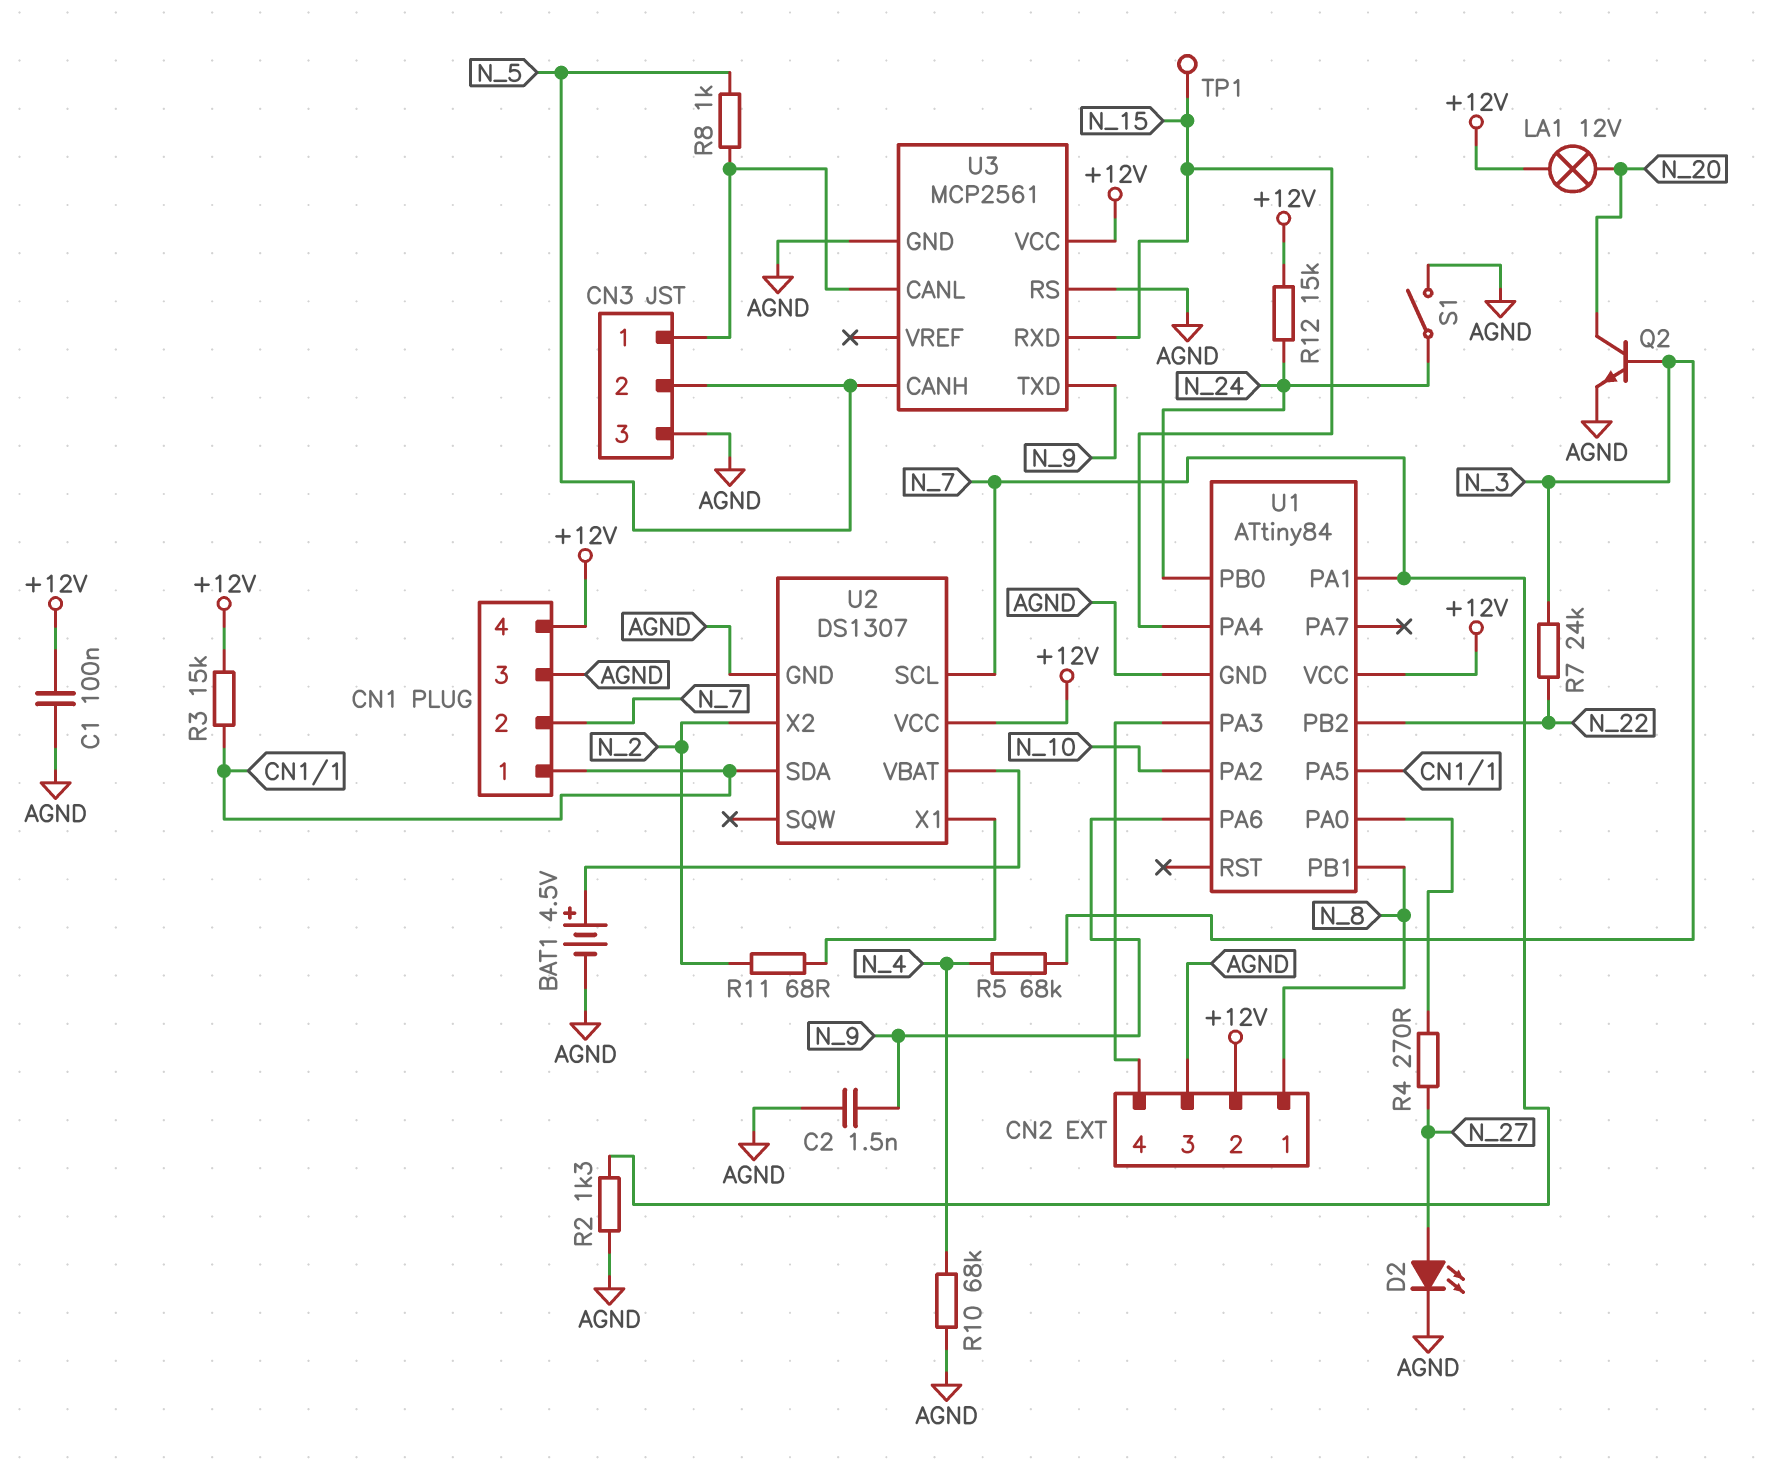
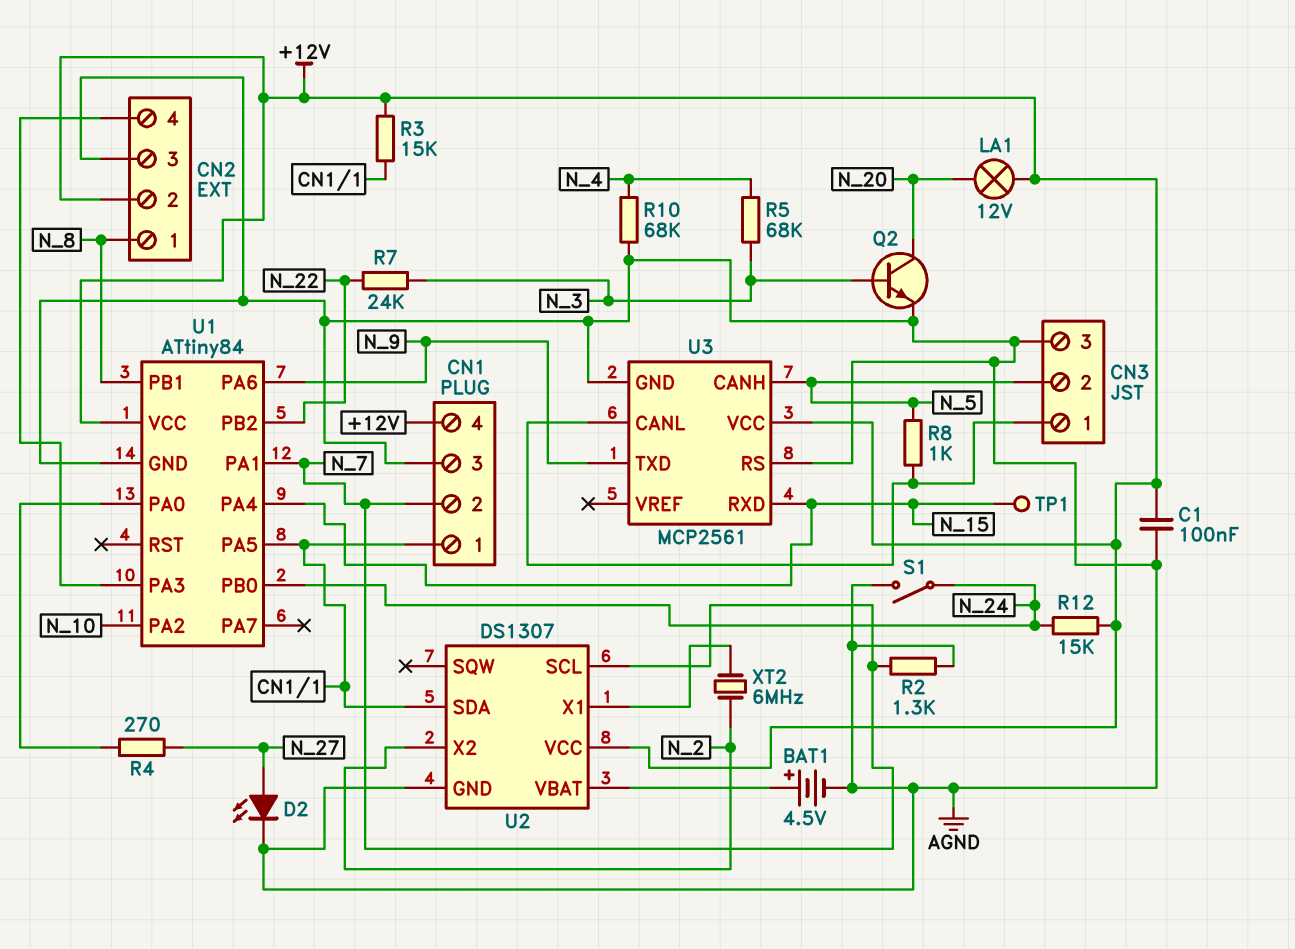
C2: 1.5nF (AGND, N_9) -> none
R11: 68 (N_2, U2/X1) -> none
XT2: none -> 6MHz (N_2, U2/X1)

